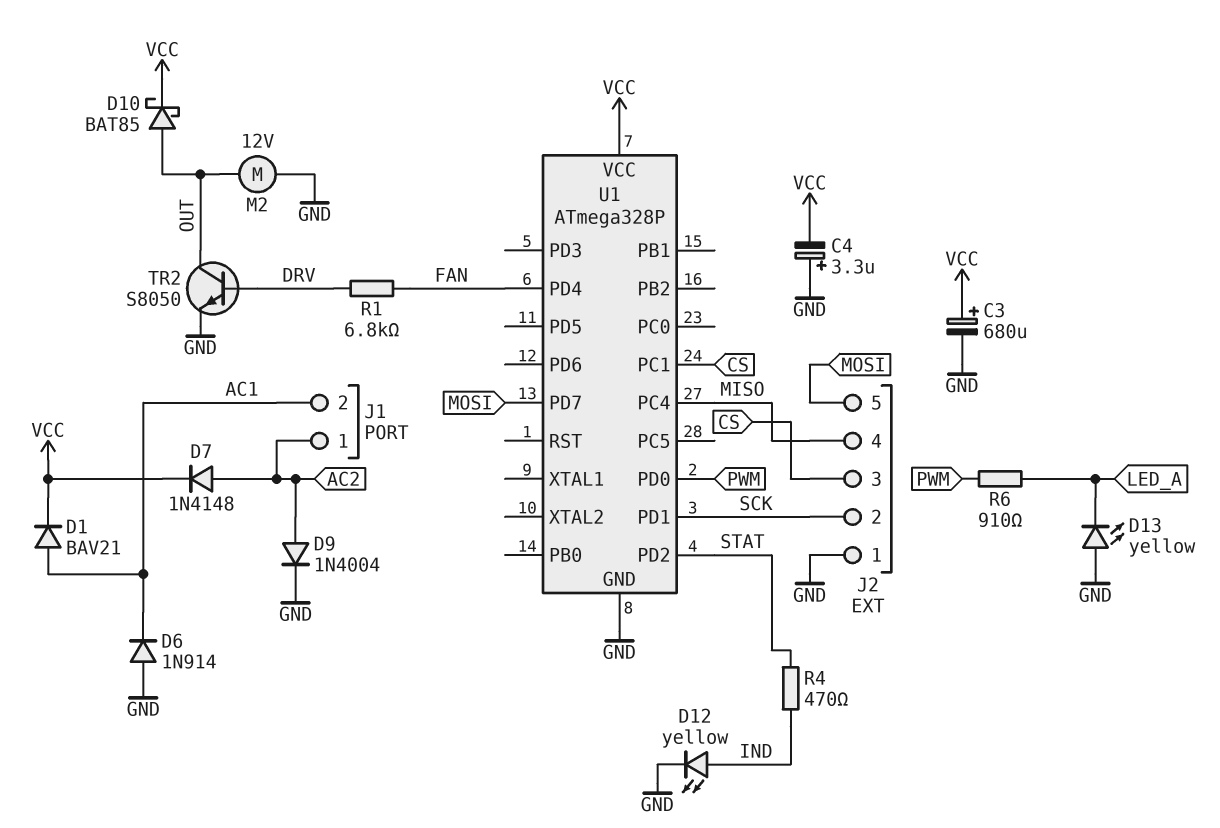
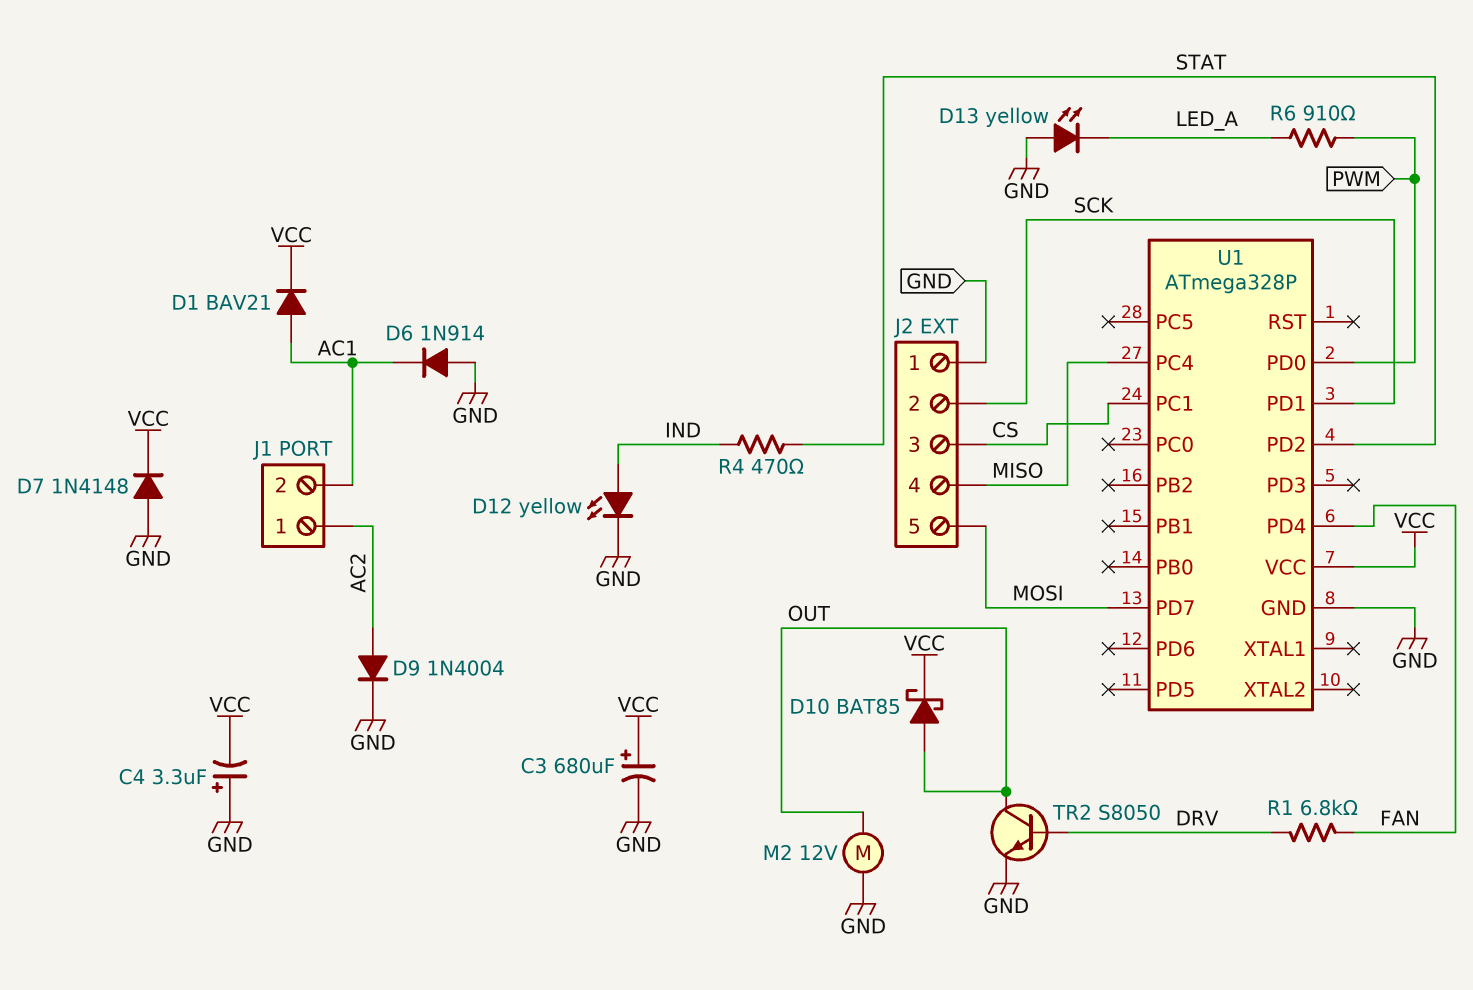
D7: diode 1N4148 (A AC2, K VCC) -> diode 1N4148 (A GND, K VCC)

